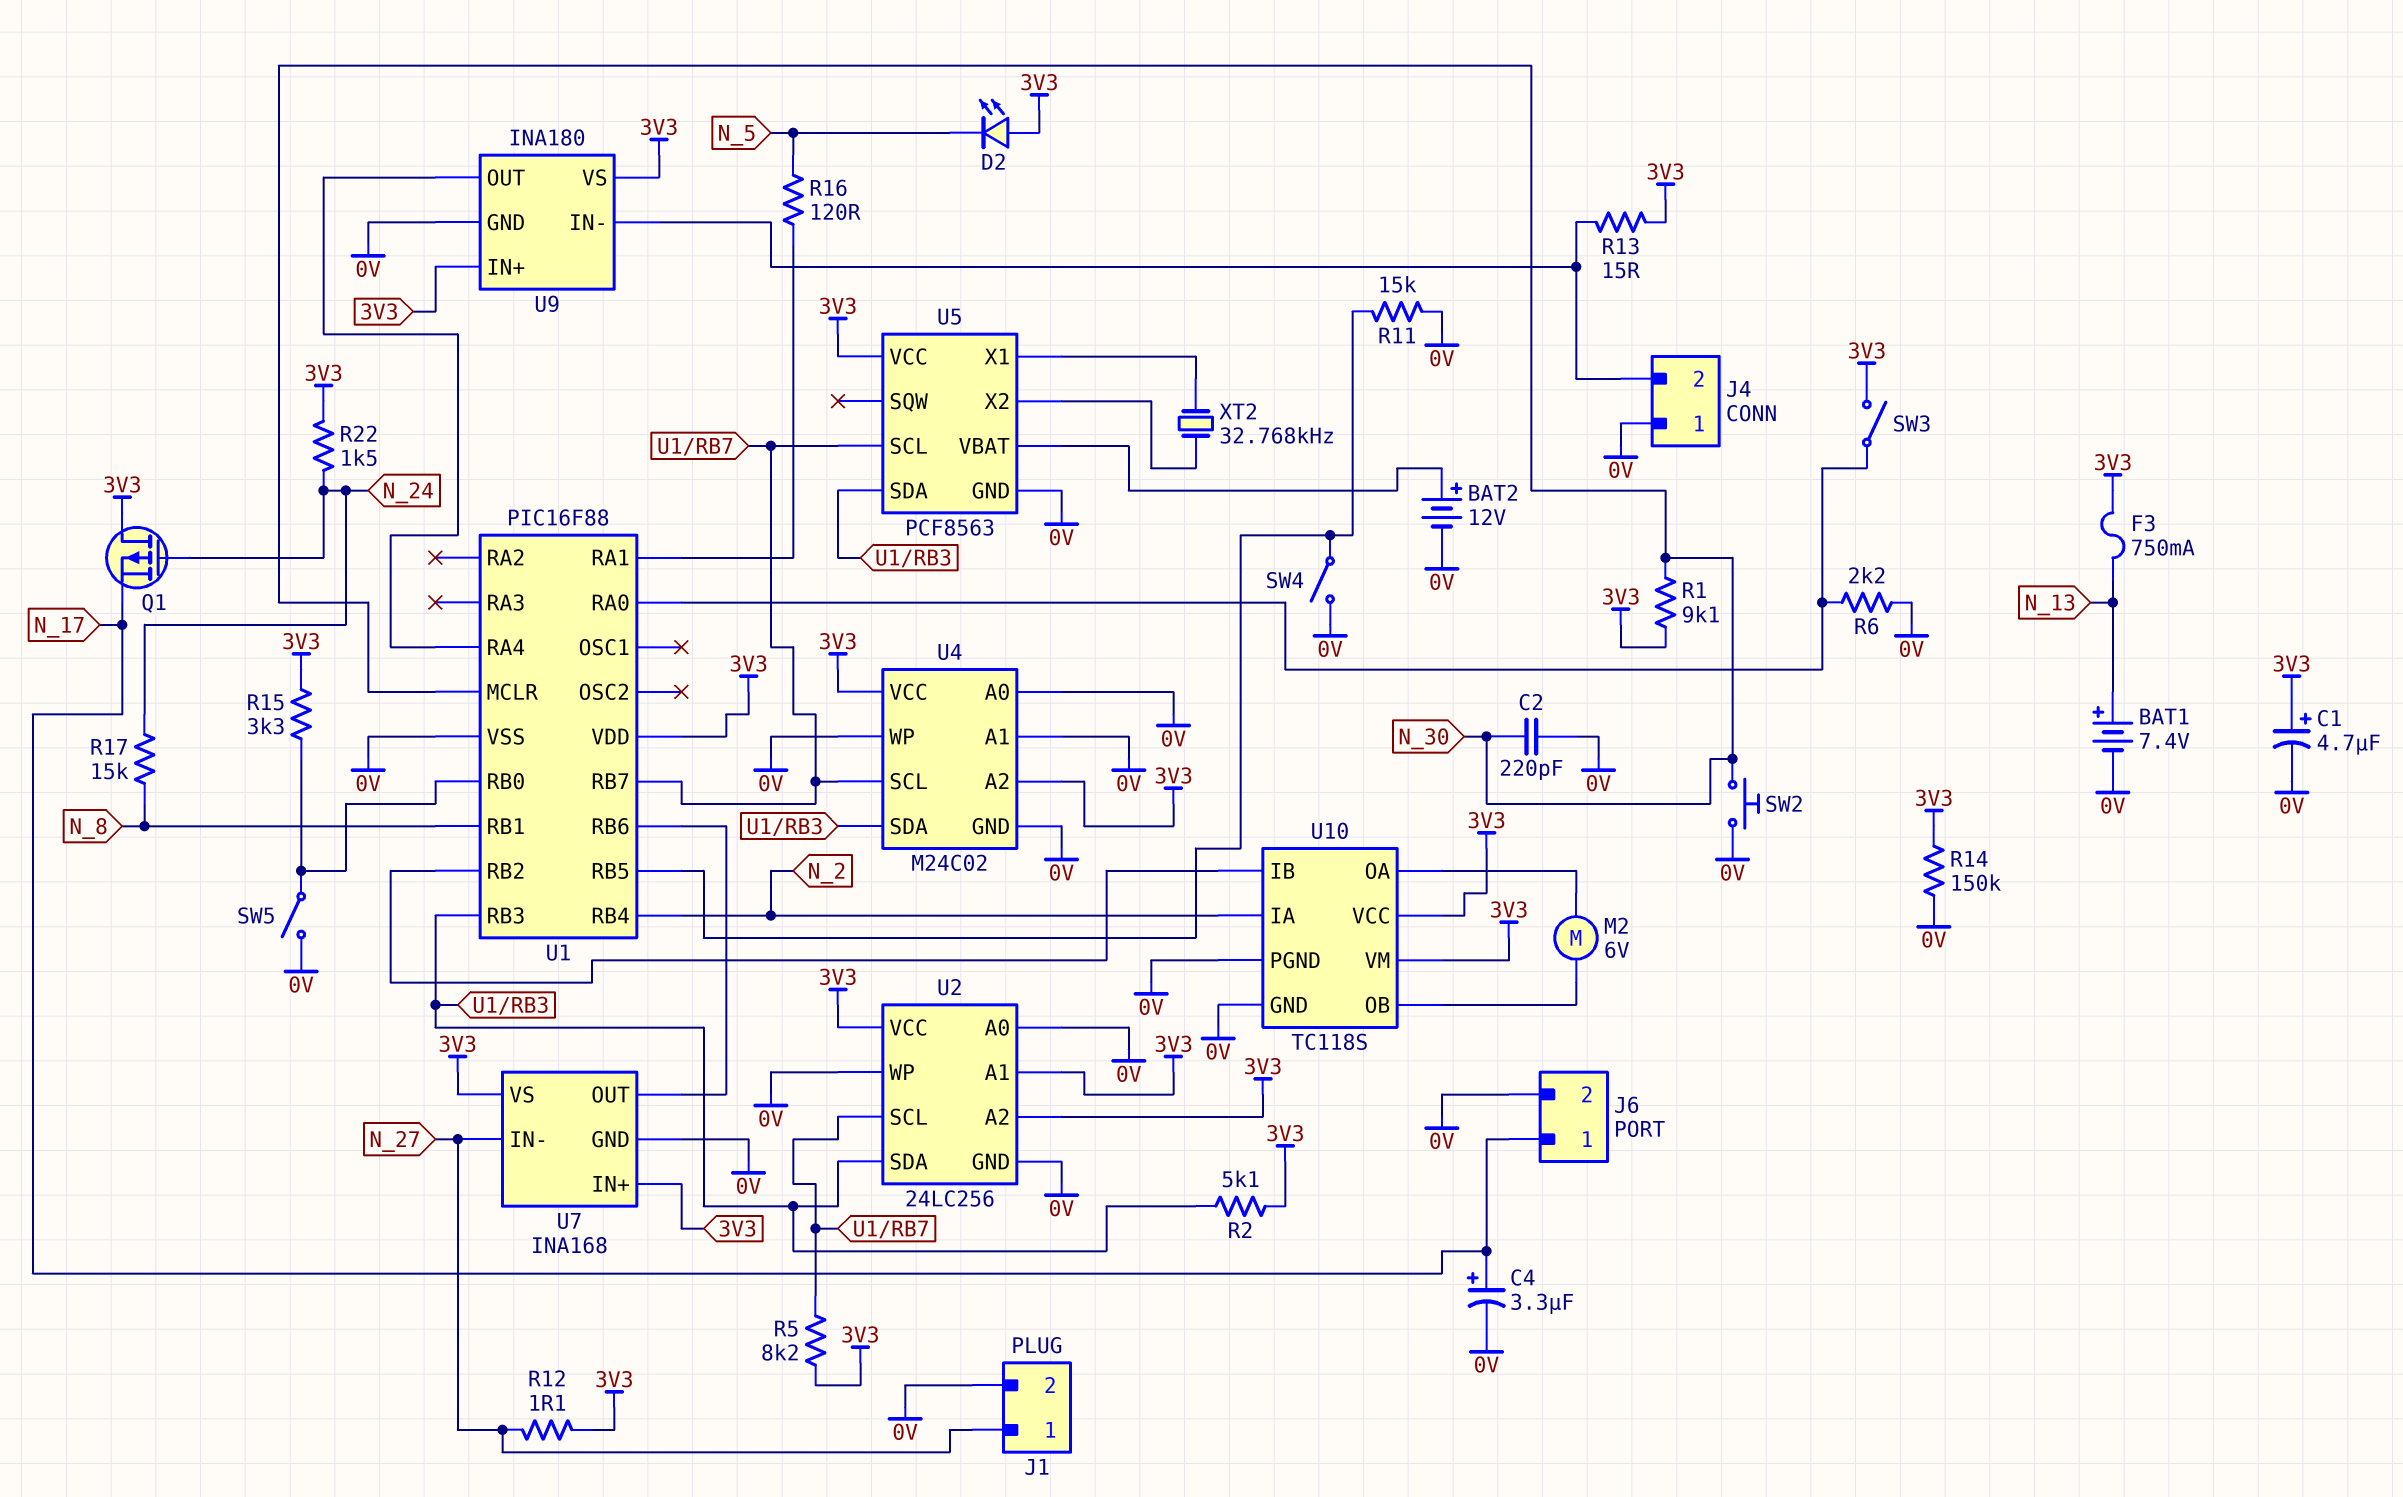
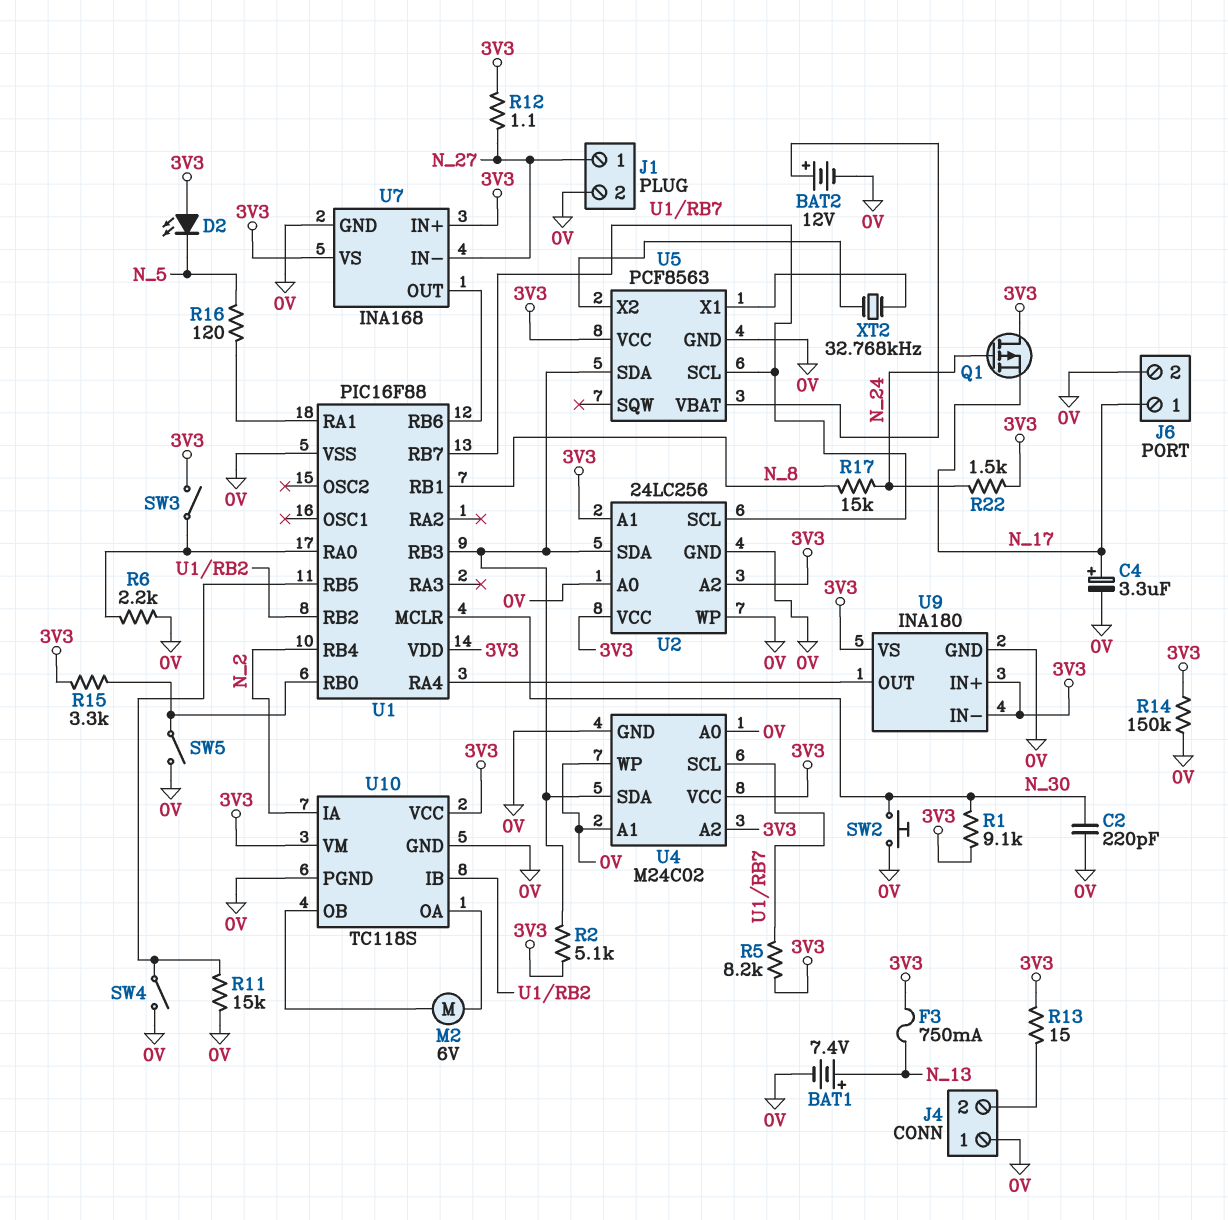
C1: 4.7uF (plus 3V3, minus 0V) -> none
U9 pin IN-: J4/2 -> 3V3

